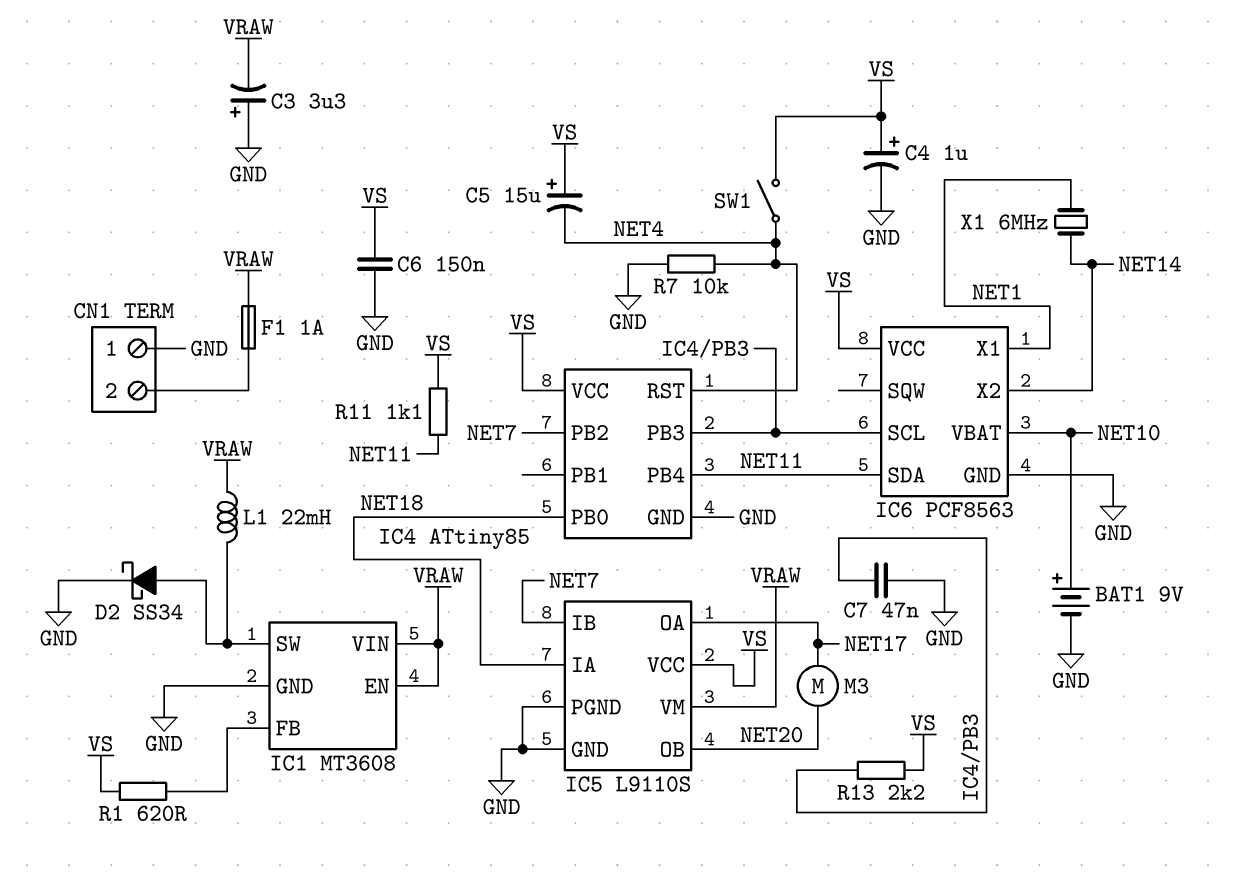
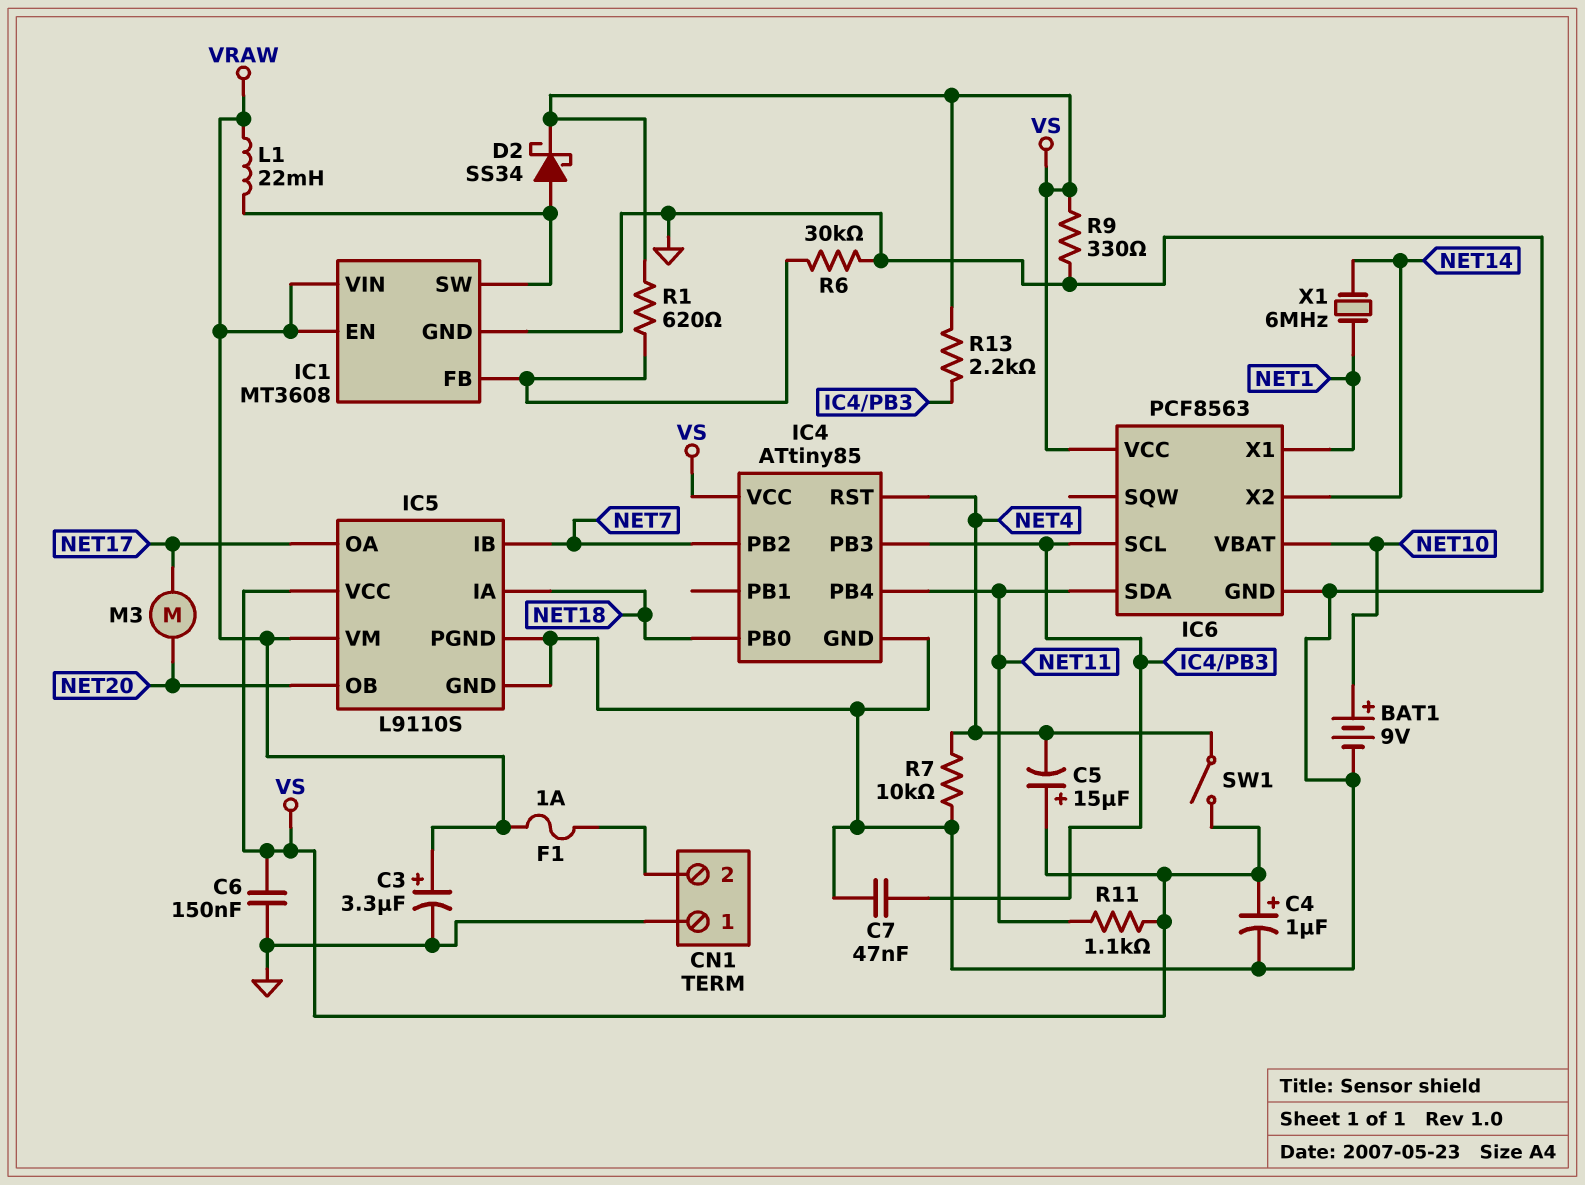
C3: 3.3uF (plus GND, minus VRAW) -> 3.3uF (plus VRAW, minus GND)
D2: schottky SS34 (A IC1/SW, K GND) -> schottky SS34 (A IC1/SW, K VS)
R6: none -> 30k (GND, IC1/FB)
R9: none -> 330 (GND, VS)

